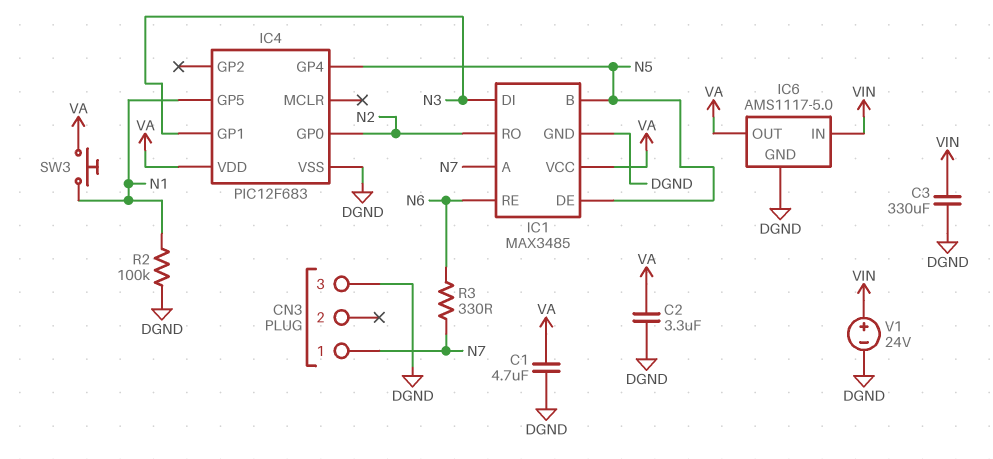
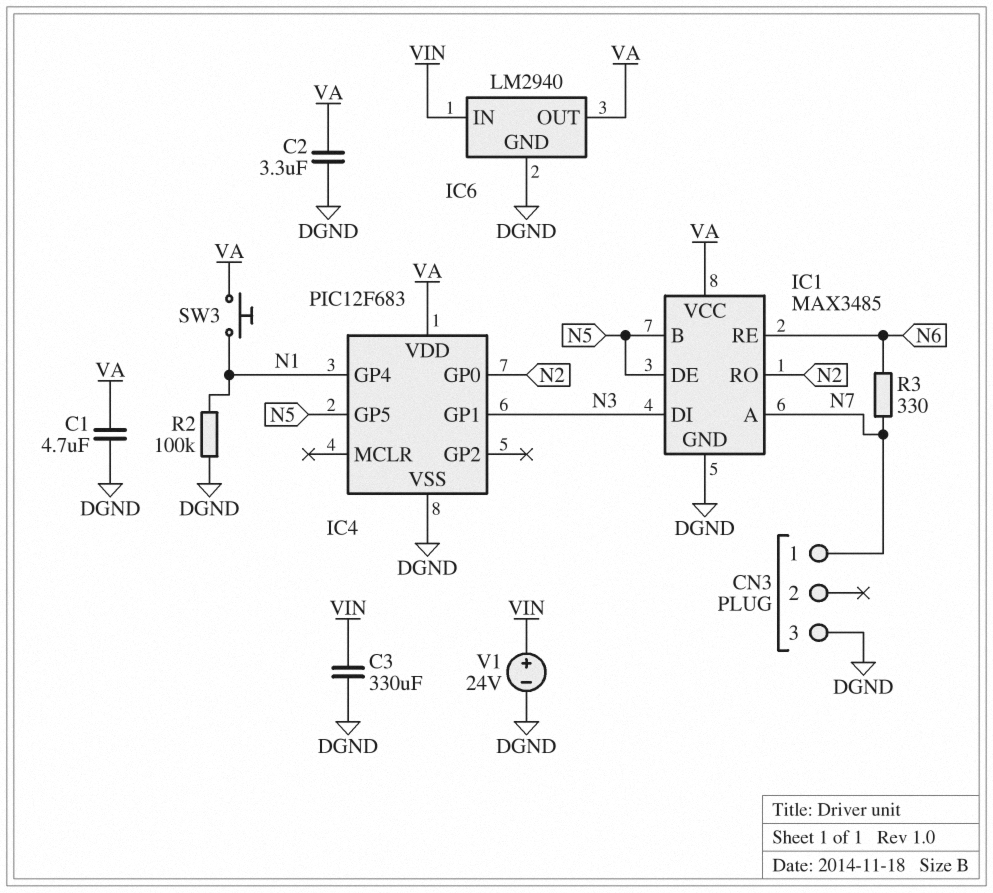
IC4 pin GP4: N5 -> N1
IC4 pin GP5: N1 -> N5
IC6: AMS1117-5.0 -> LM2940

